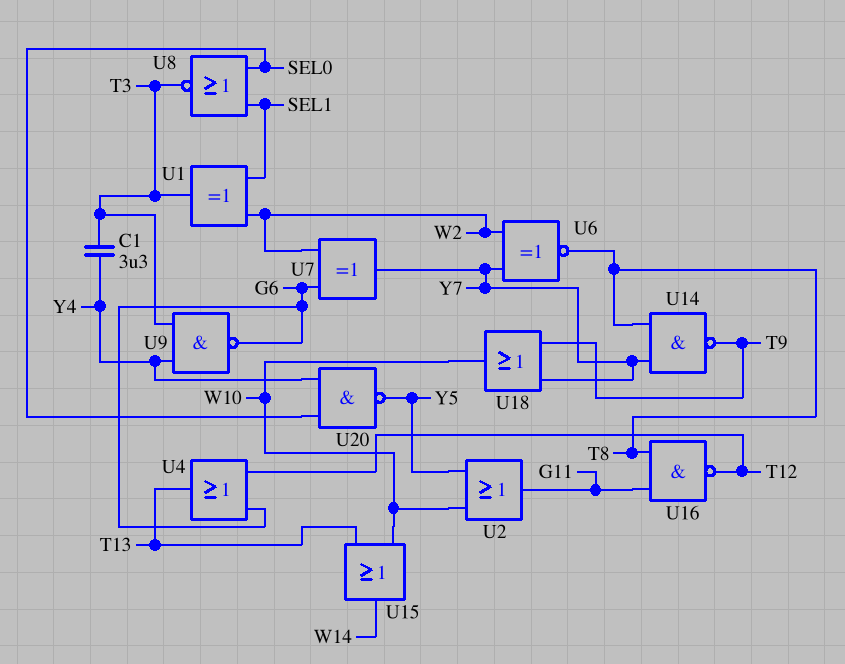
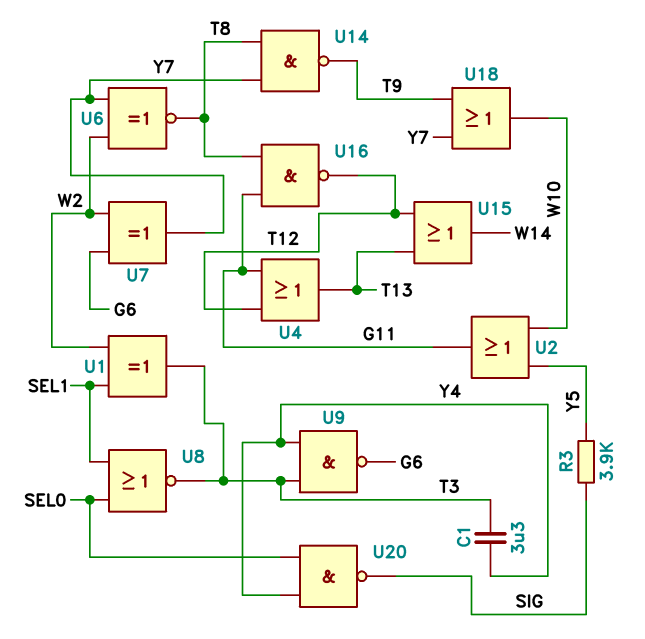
R3: none -> 3.9k (SIG, Y5)
U4: OR (in G6, in T12, out T13) -> OR (in G11, in T12, out T13)
U15: OR (in T13, in W10, out W14) -> OR (in T12, in T13, out W14)
U20: NAND (in SEL0, in Y4, out Y5) -> NAND (in SEL0, in Y4, out SIG)

